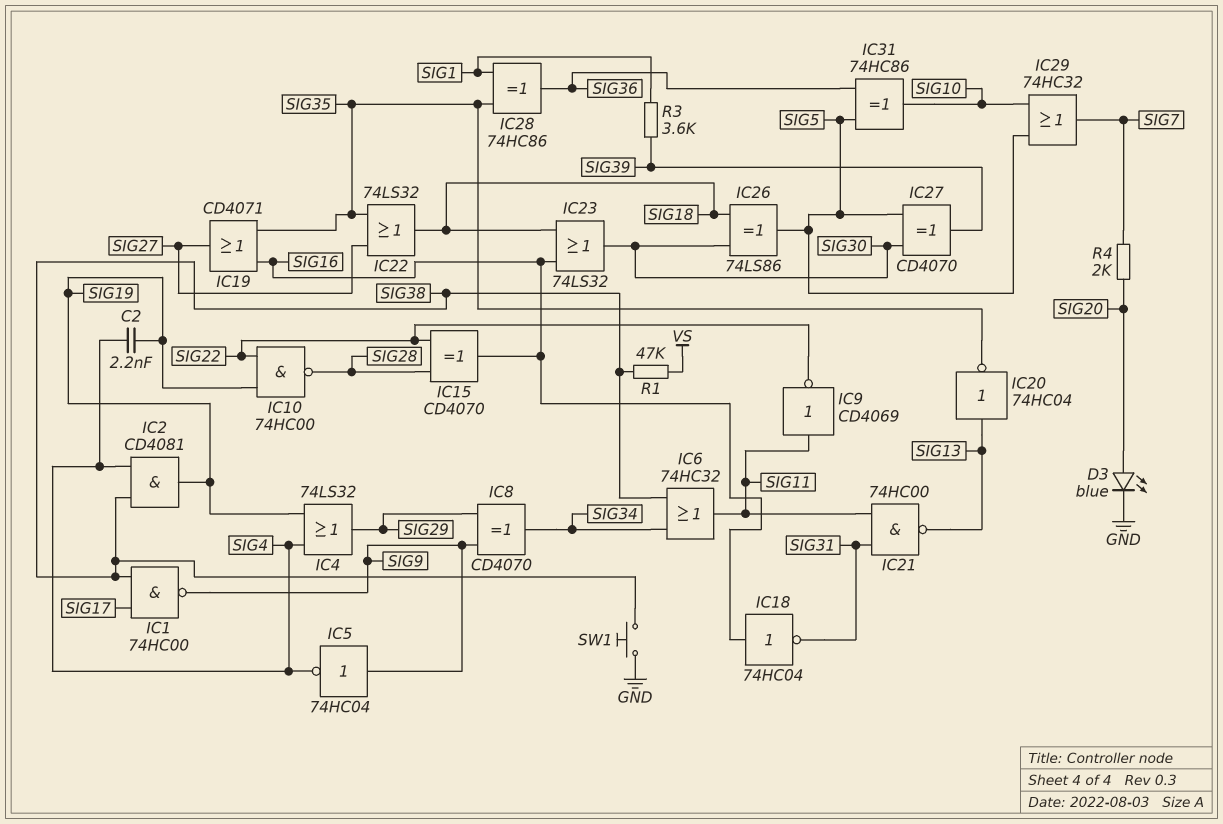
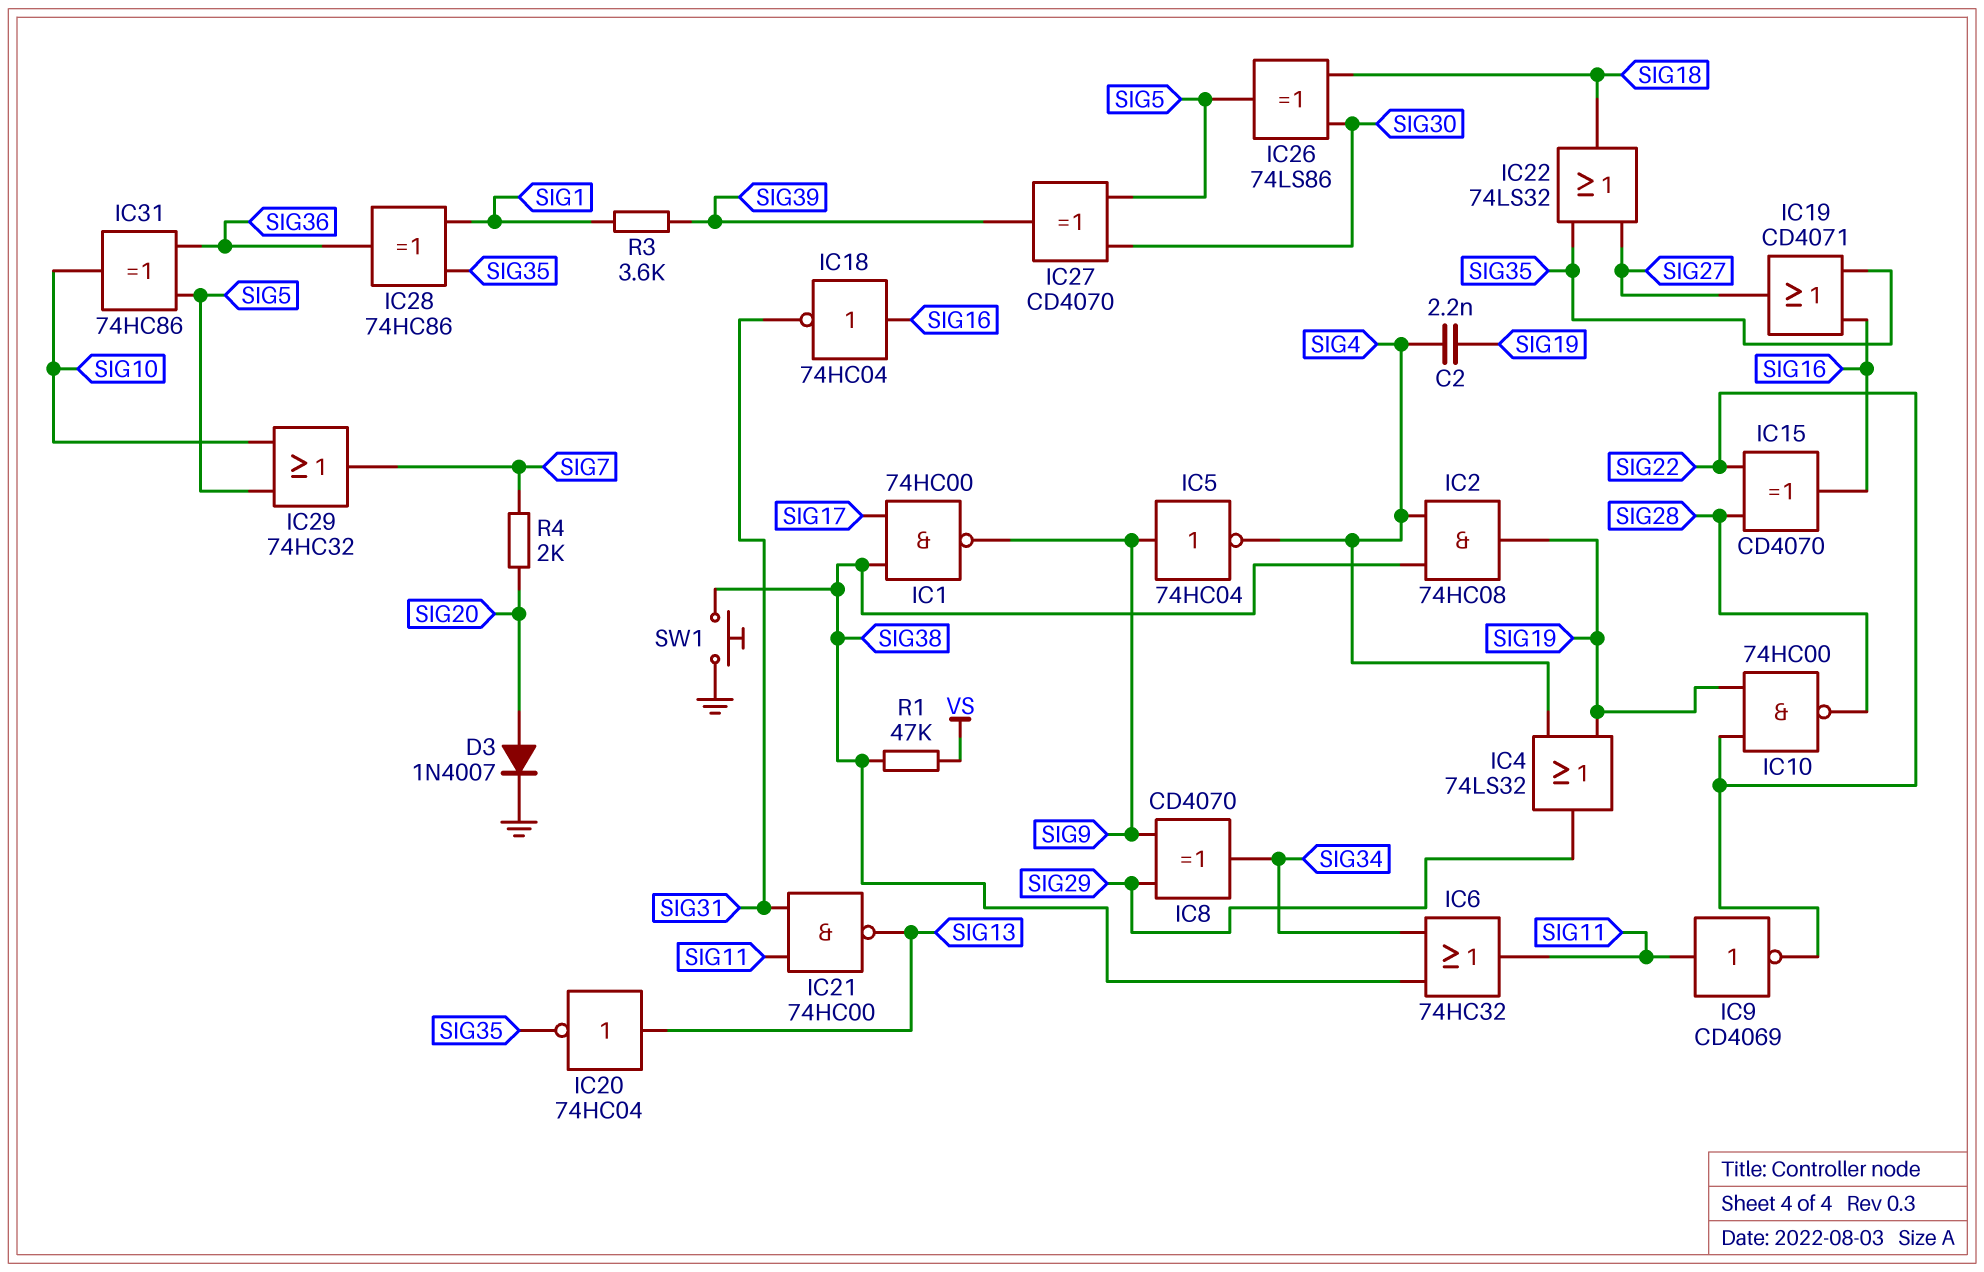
D3: LED blue (A SIG20, K GND) -> diode 1N4007 (A SIG20, K GND)
IC2: AND CD4081 (in SIG4, in SIG38, out SIG19) -> AND 74HC08 (in SIG4, in SIG38, out SIG19)
IC23: OR 74LS32 (in SIG16, in SIG18, out SIG30) -> none

